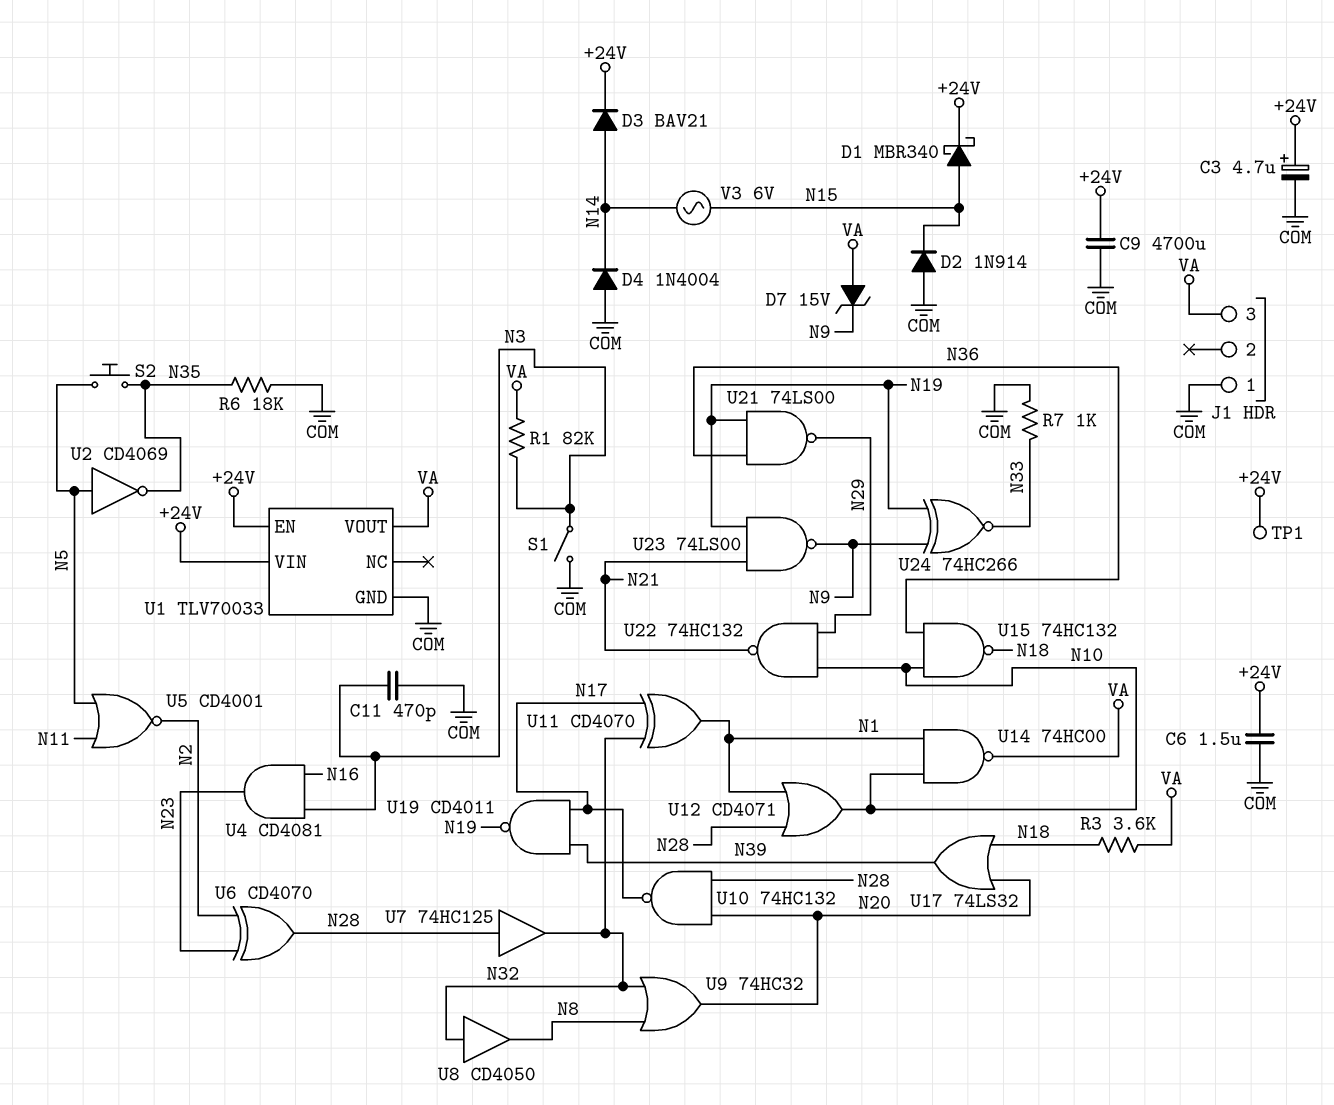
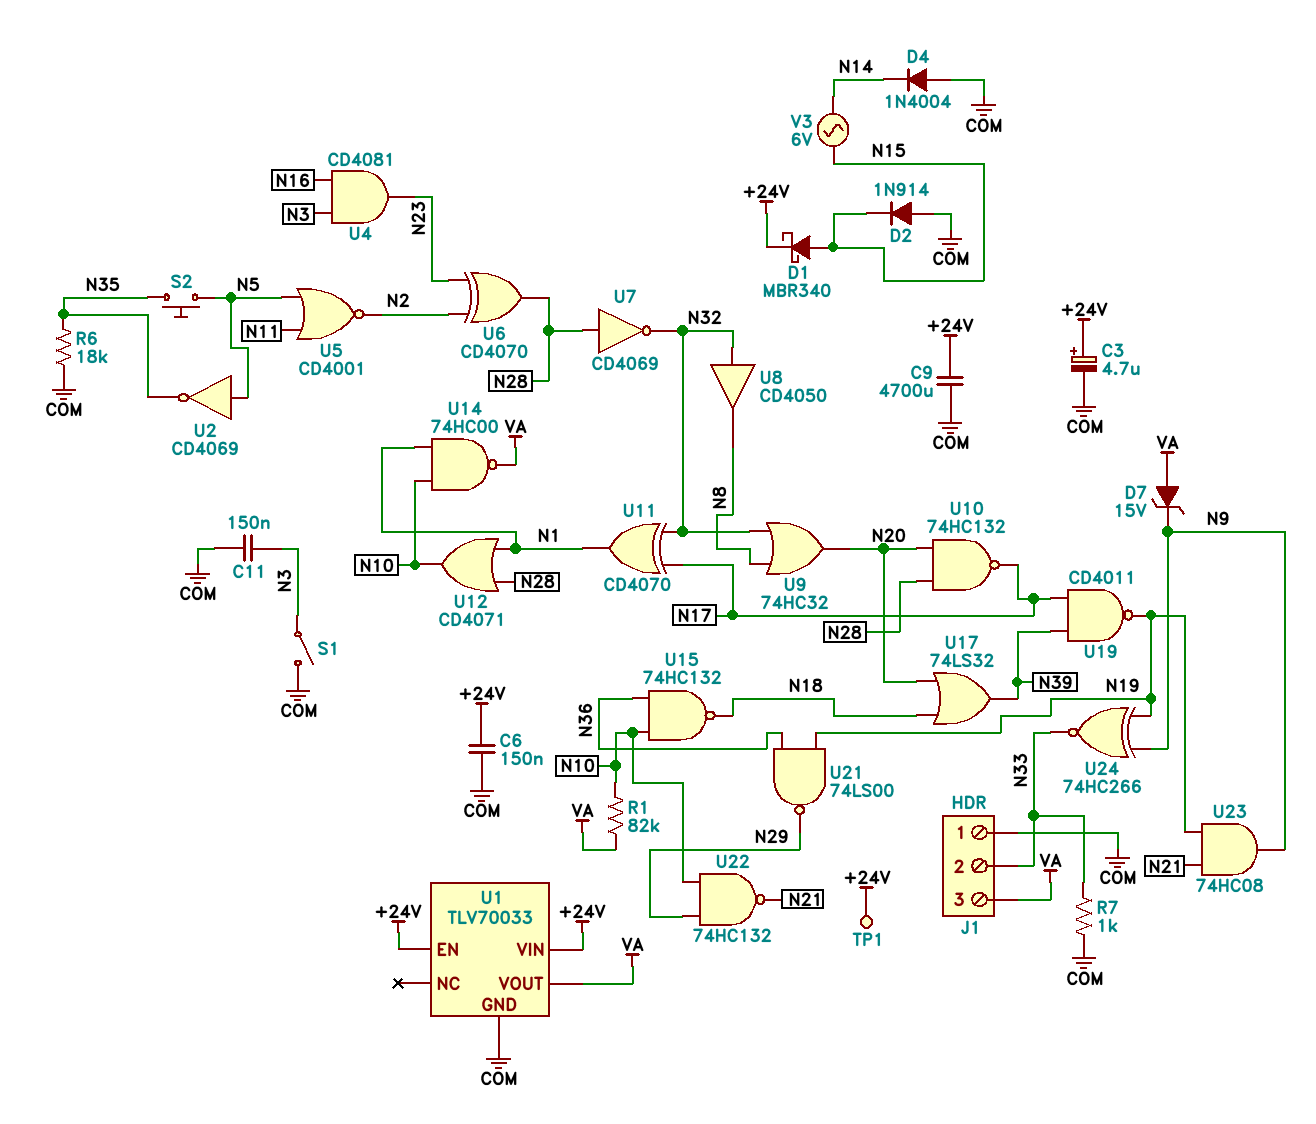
C6: 1.5uF (+24V, COM) -> 150nF (+24V, COM)
C11: 470pF (COM, N3) -> 150nF (COM, N3)
D3: diode BAV21 (A N14, K +24V) -> none
J1 pin 2: none -> N33
R1: 82k (N3, VA) -> 82k (N10, VA)
R3: 3.6k (N18, VA) -> none
U7: buffer 74HC125 (in N28, out N32) -> NOT CD4069 (in N28, out N32)
U23: NAND 74LS00 (in N19, in N21, out N9) -> AND 74HC08 (in N19, in N21, out N9)

